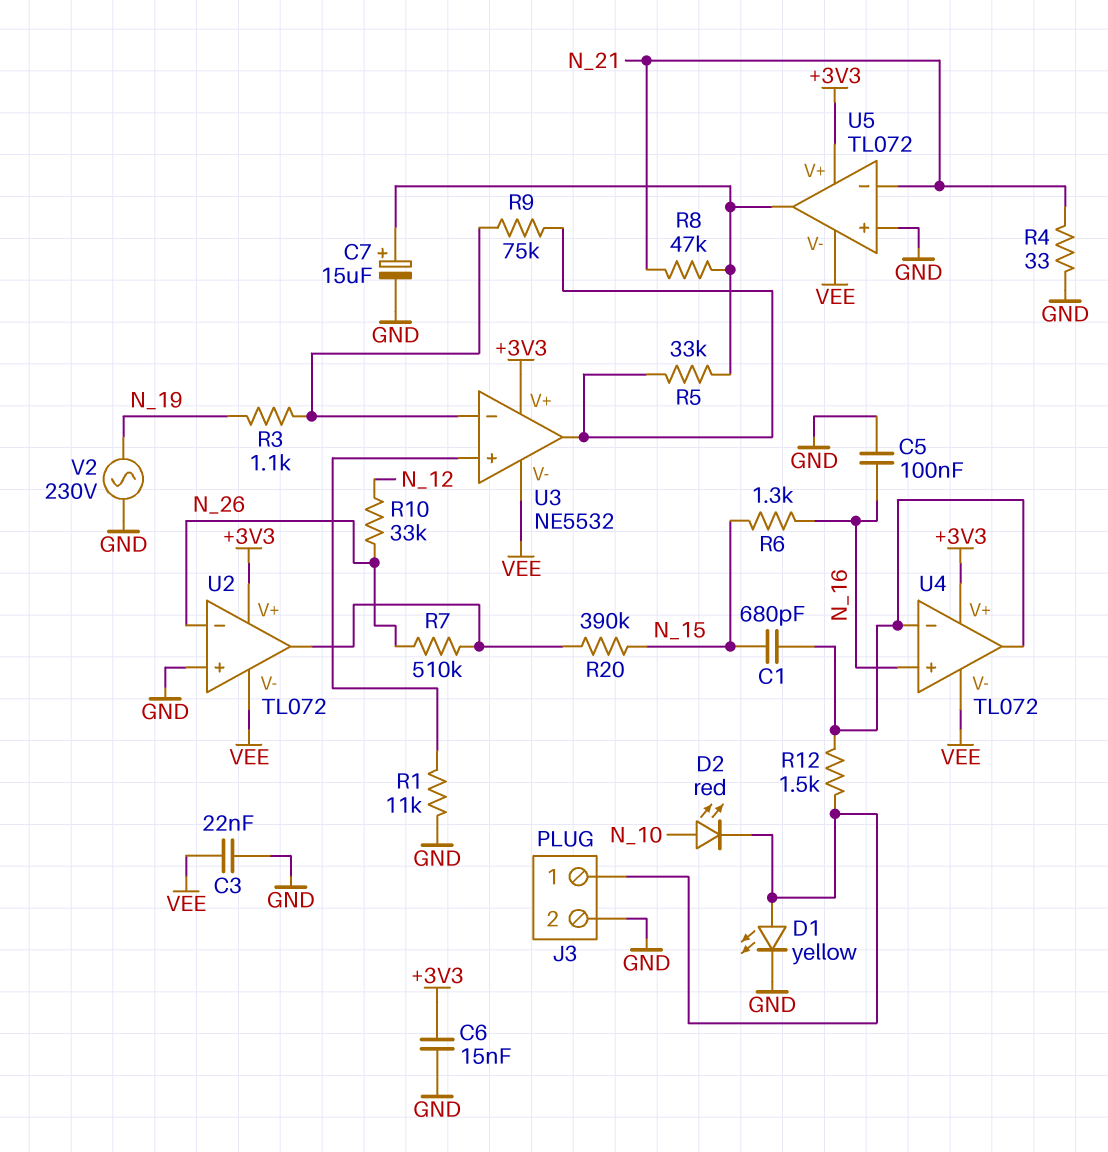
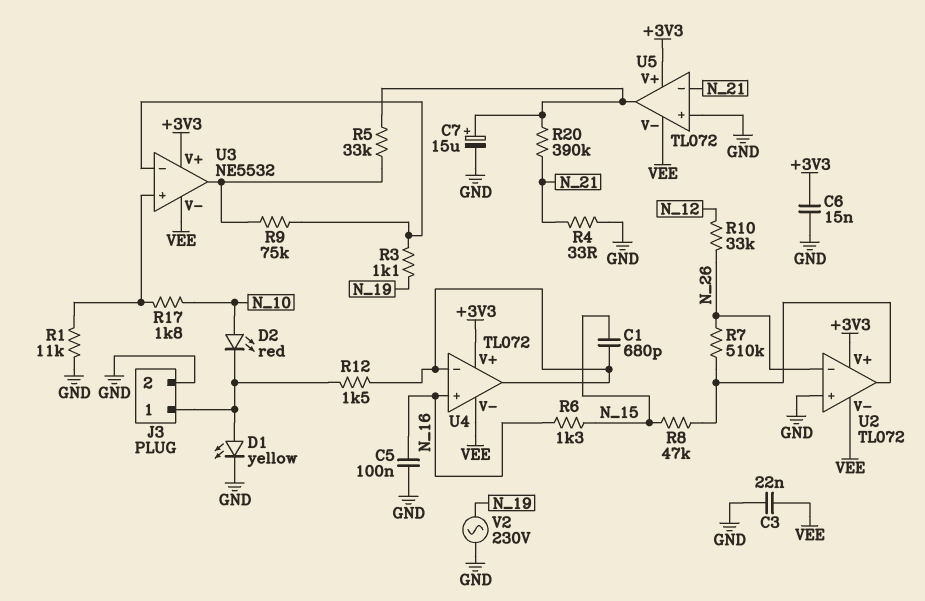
R8: 47k (N_21, U5/out) -> 47k (N_15, U2/out)
R17: none -> 1.8k (N_10, U3/in+)
R20: 390k (N_15, U2/out) -> 390k (N_21, U5/out)

